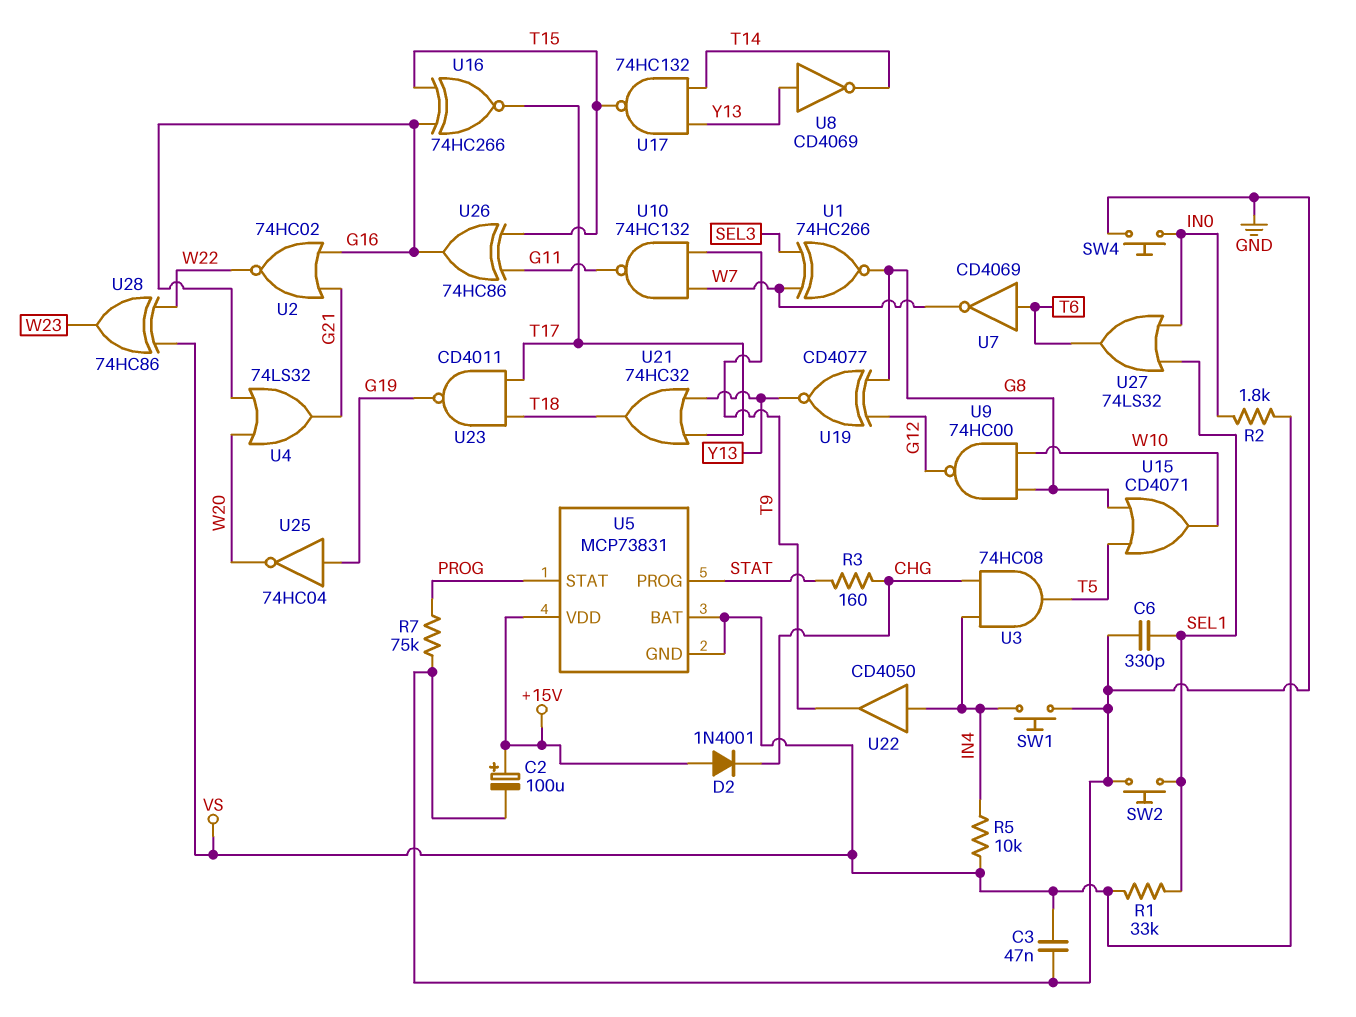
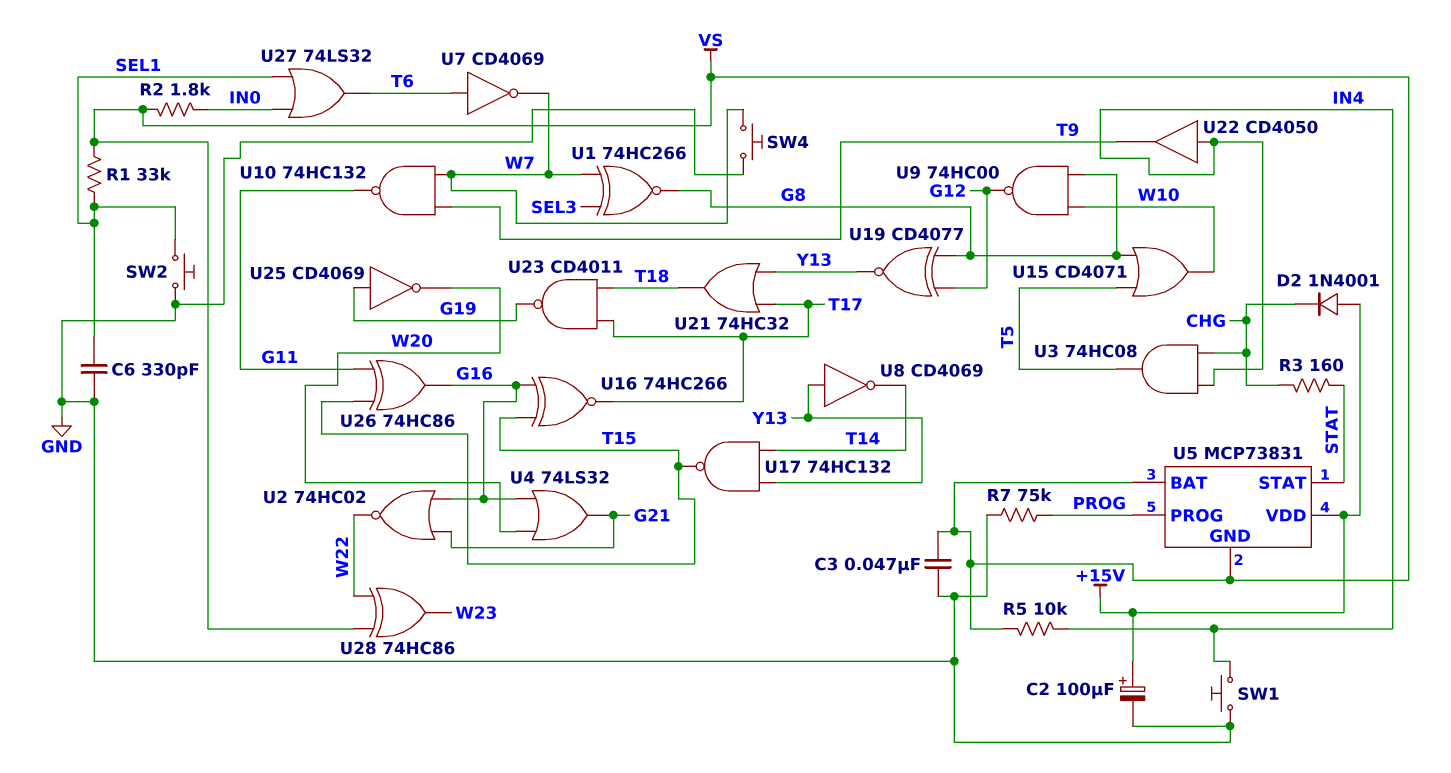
SW4: button (GND, IN0) -> button (GND, W7)
U5 pin PROG: STAT -> PROG
U5 pin STAT: PROG -> STAT
U25: NOT 74HC04 (in G19, out W20) -> NOT CD4069 (in G19, out W20)

